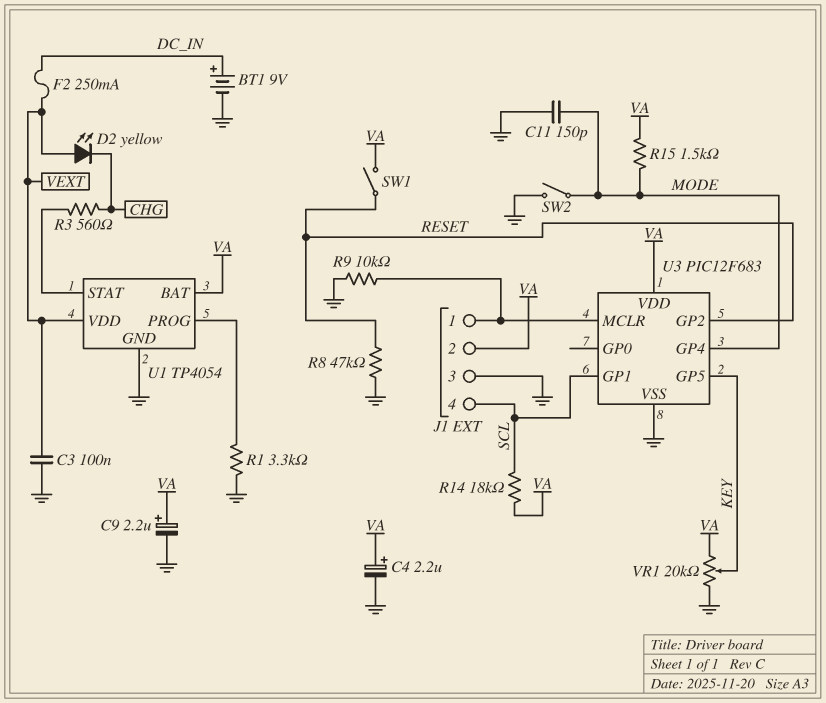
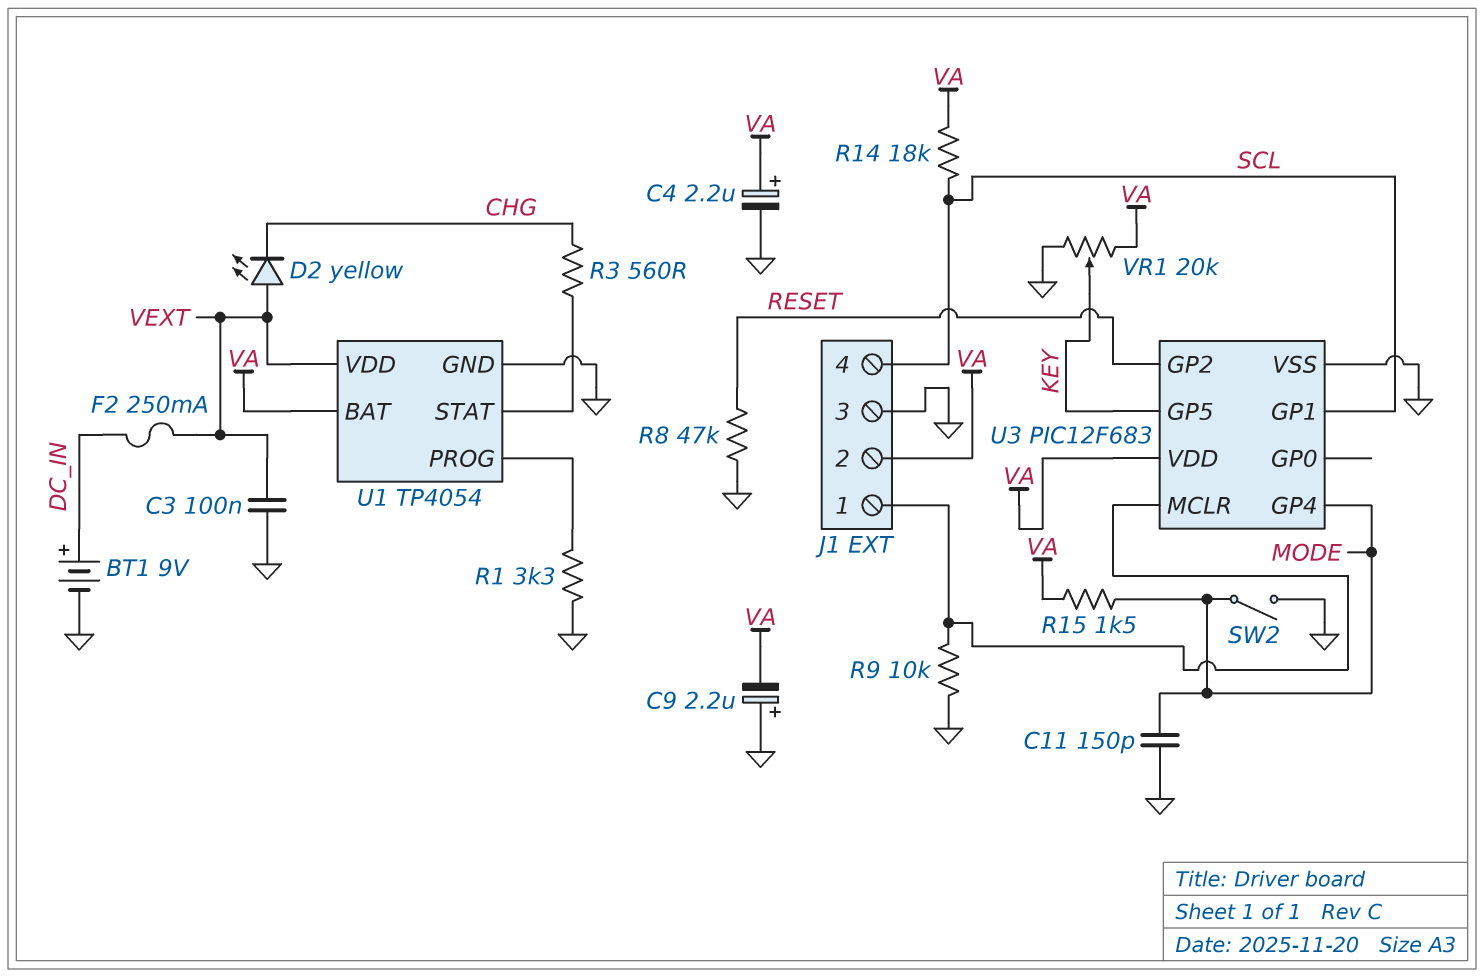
C9: 2.2uF (plus VA, minus GND) -> 2.2uF (plus GND, minus VA)
SW1: switch (RESET, VA) -> none

